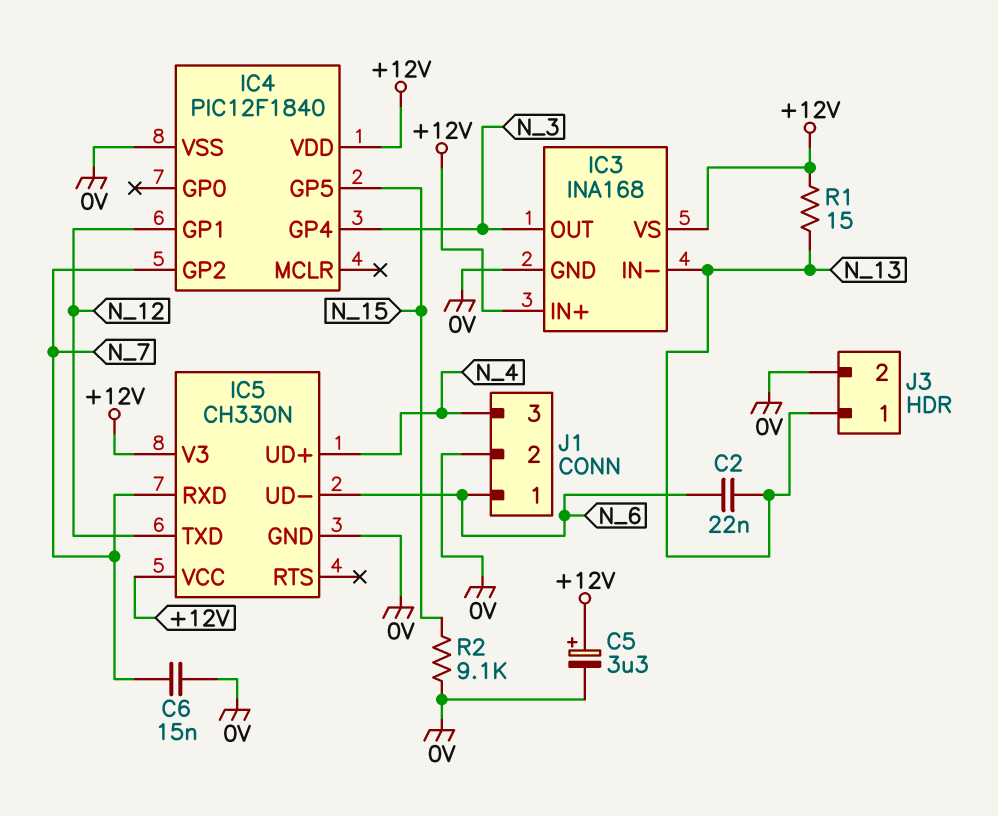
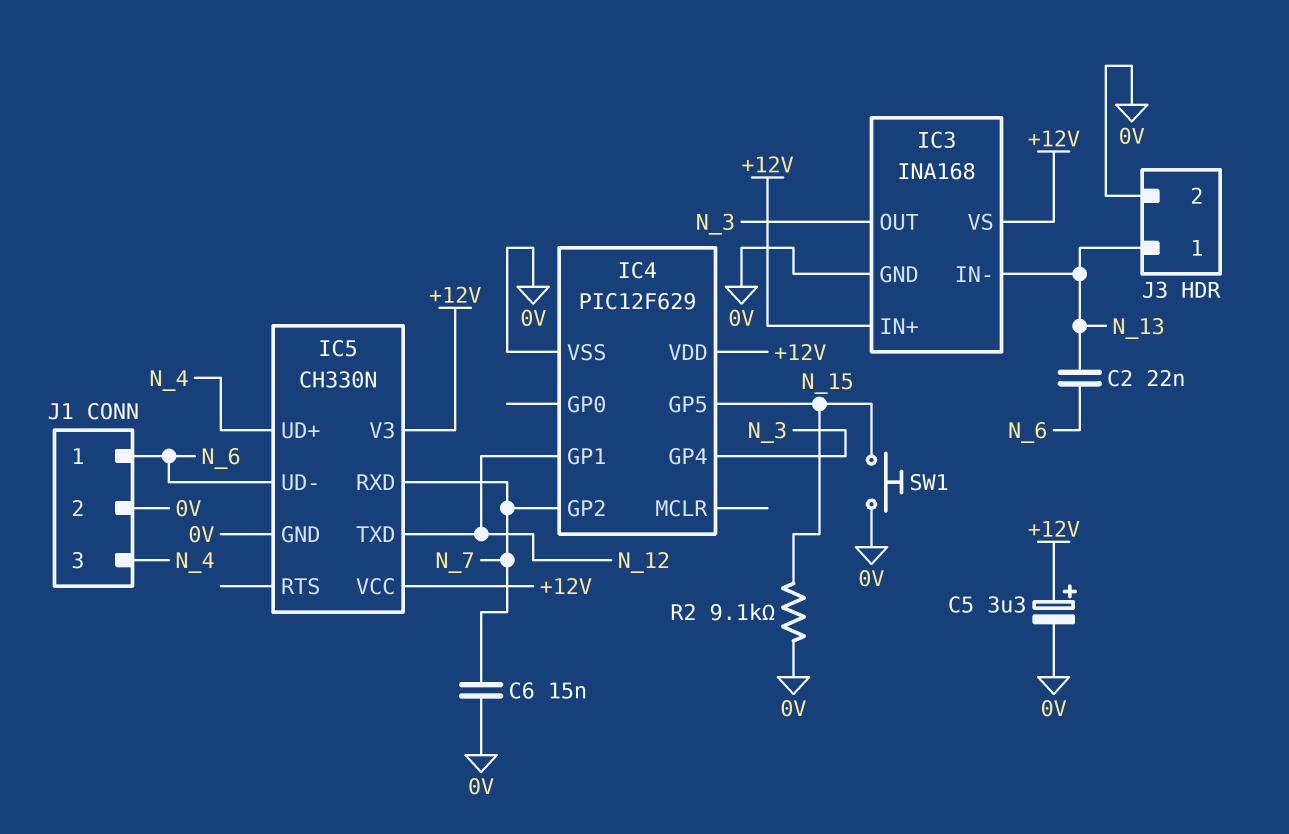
IC4: PIC12F1840 -> PIC12F629
R1: 15 (+12V, N_13) -> none
SW1: none -> button (0V, N_15)

